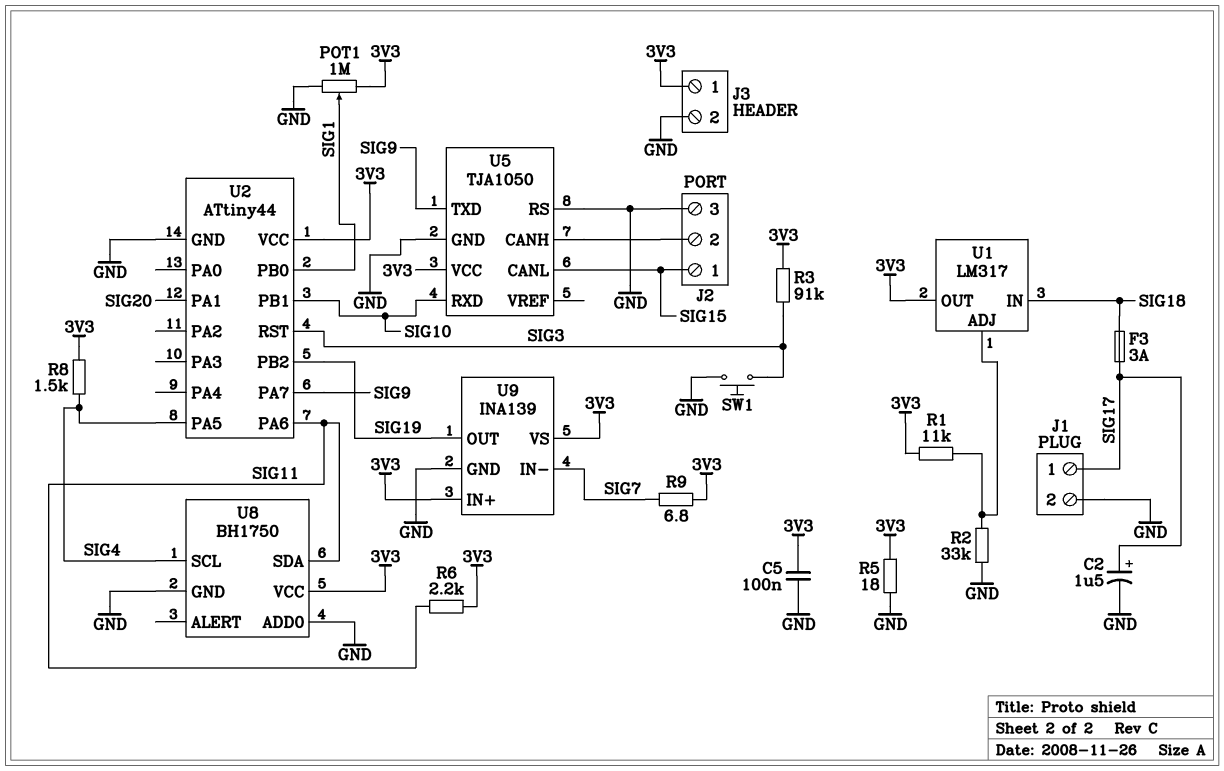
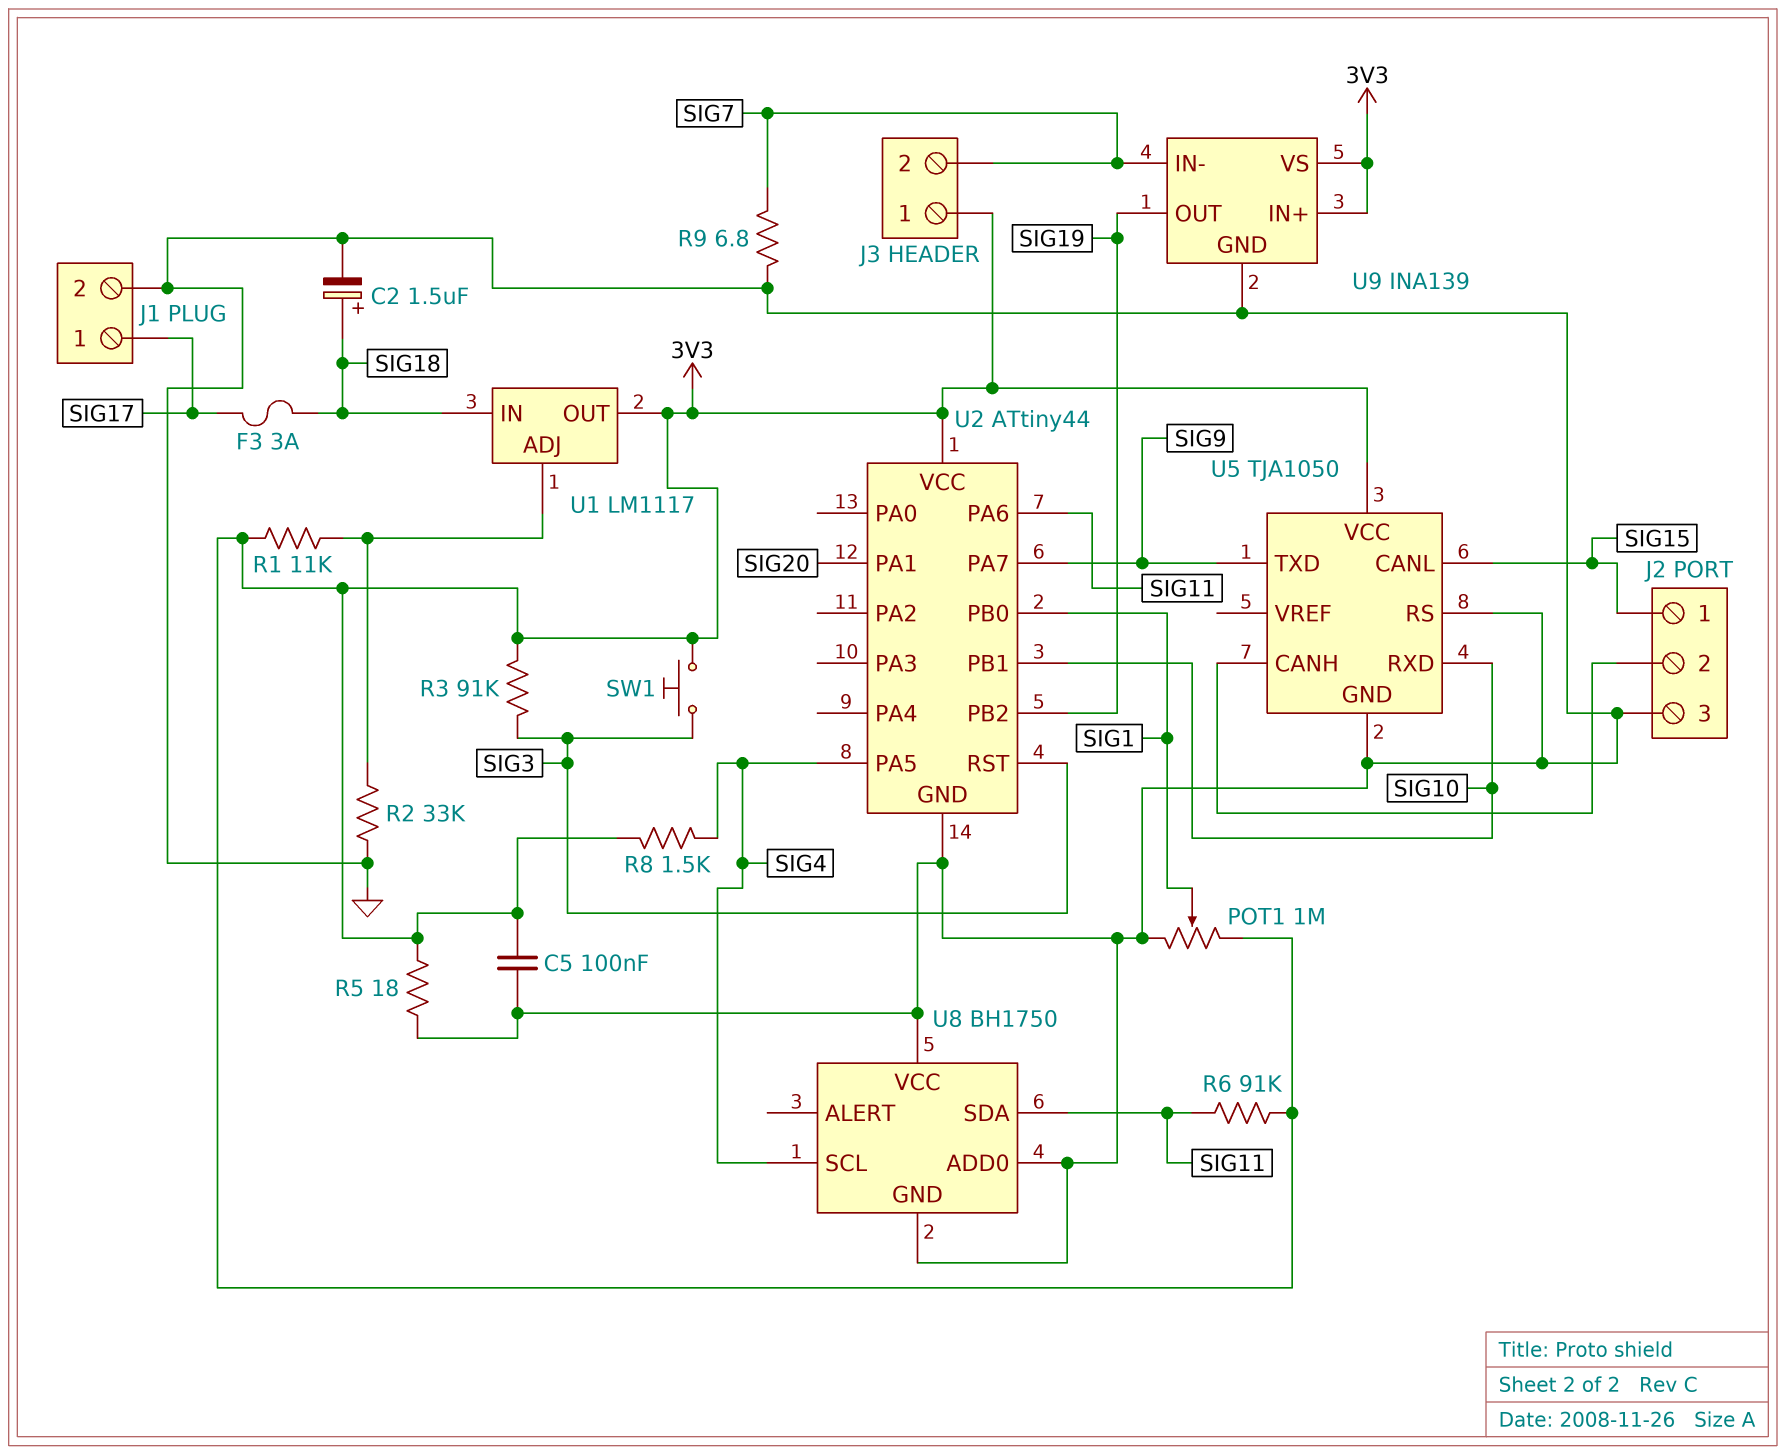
C2: 1.5uF (plus SIG17, minus GND) -> 1.5uF (plus SIG18, minus GND)
J3 pin 2: GND -> SIG7
R6: 2.2k (3V3, SIG11) -> 91k (3V3, SIG11)
R9: 6.8 (3V3, SIG7) -> 6.8 (GND, SIG7)
SW1: button (GND, SIG3) -> button (3V3, SIG3)
U1: LM317 -> LM1117
U8 pin VCC: 3V3 -> GND

